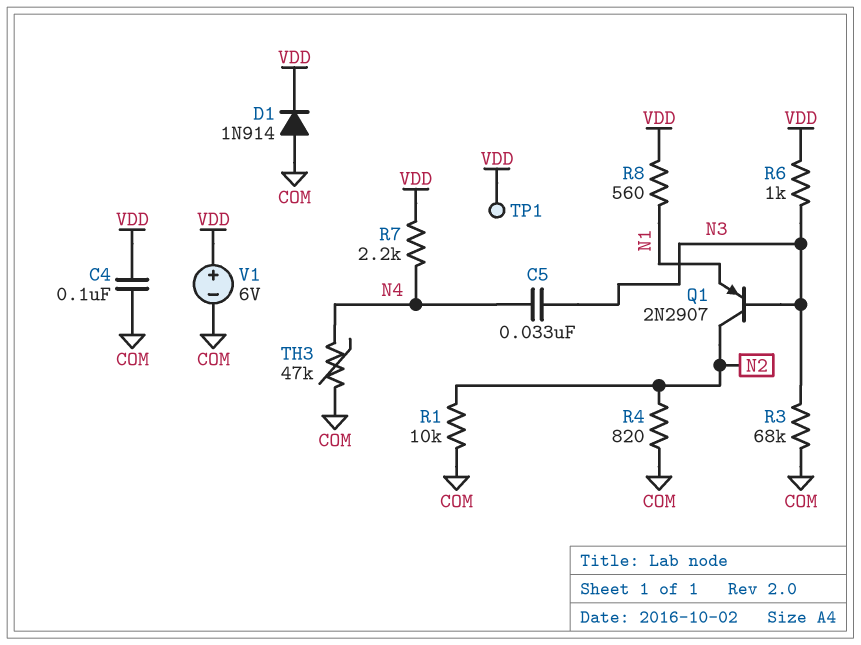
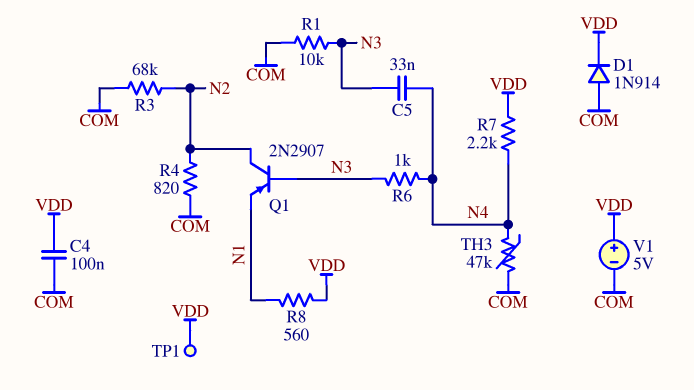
R1: 10k (COM, N2) -> 10k (COM, N3)
R3: 68k (COM, N3) -> 68k (COM, N2)
R6: 1k (N3, VDD) -> 1k (N3, N4)
V1: 6V (plus VDD, minus COM) -> 5V (plus VDD, minus COM)

